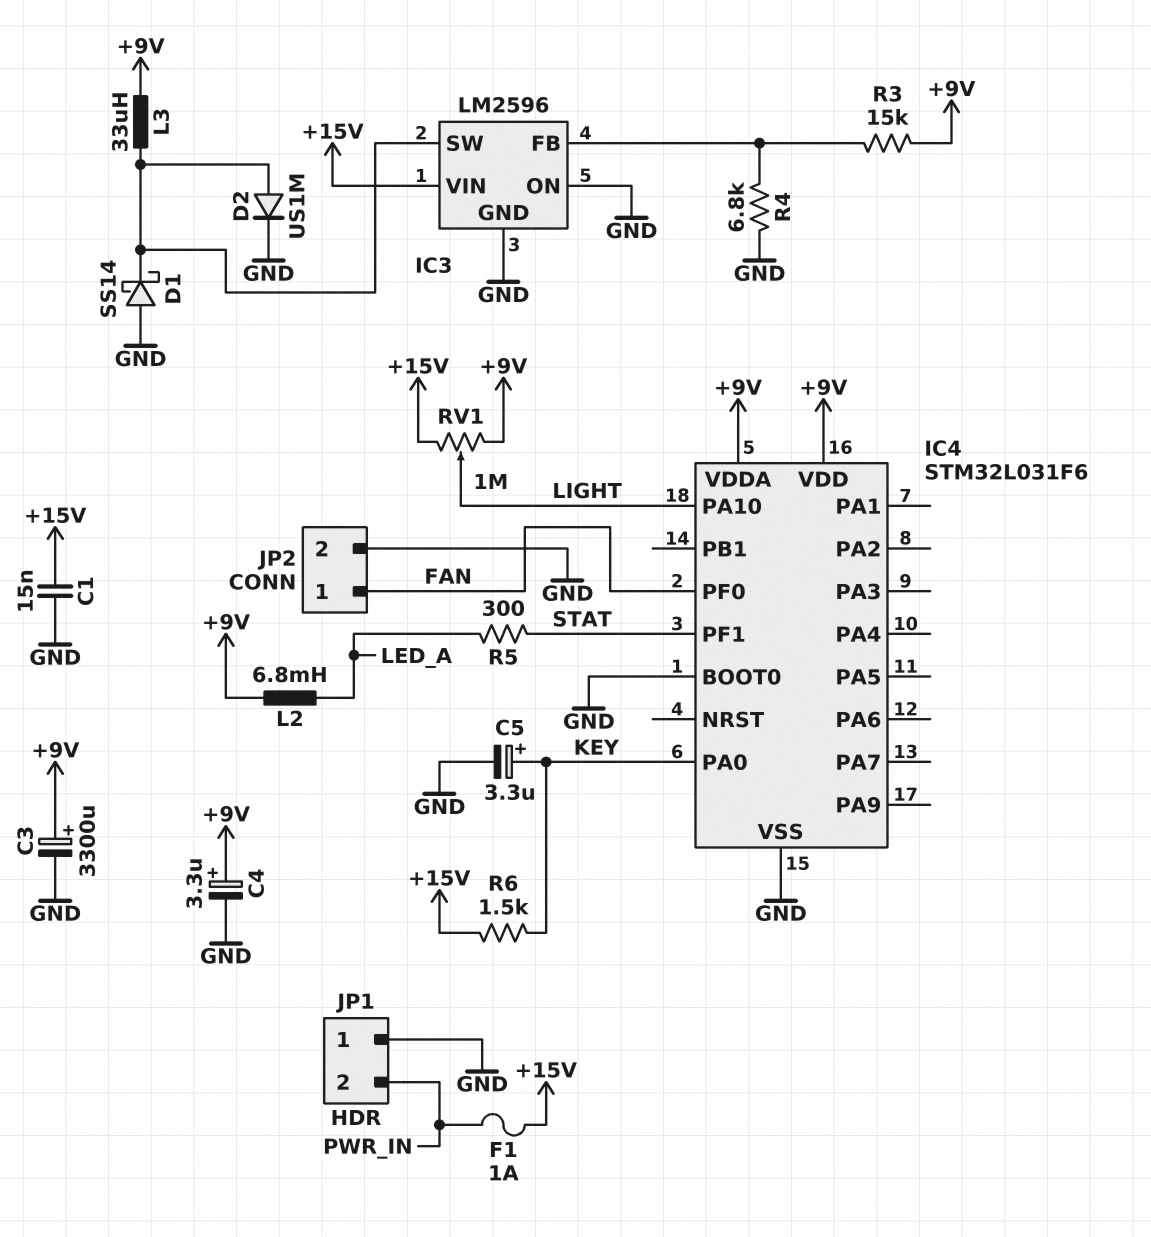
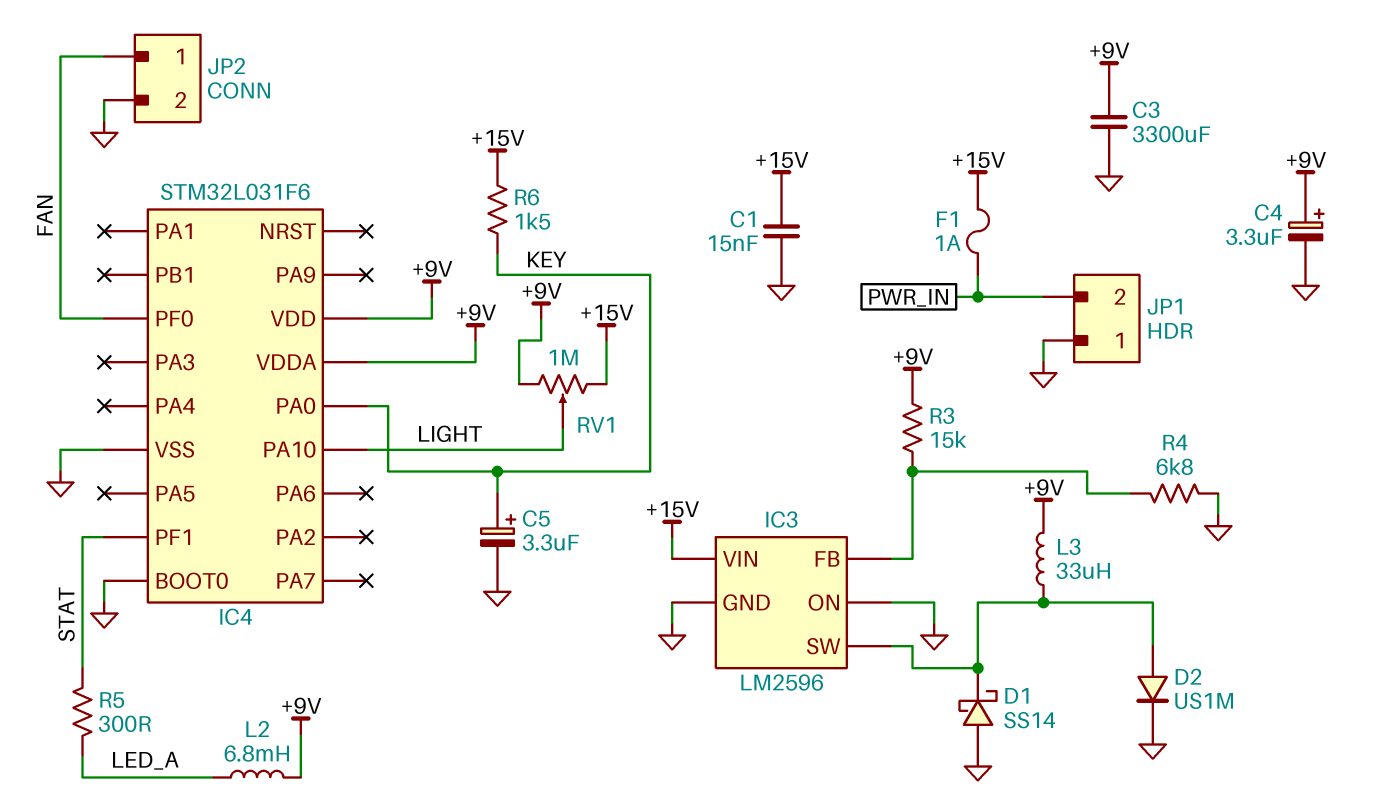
C3: 3300uF (plus +9V, minus GND) -> 3300uF (+9V, GND)

